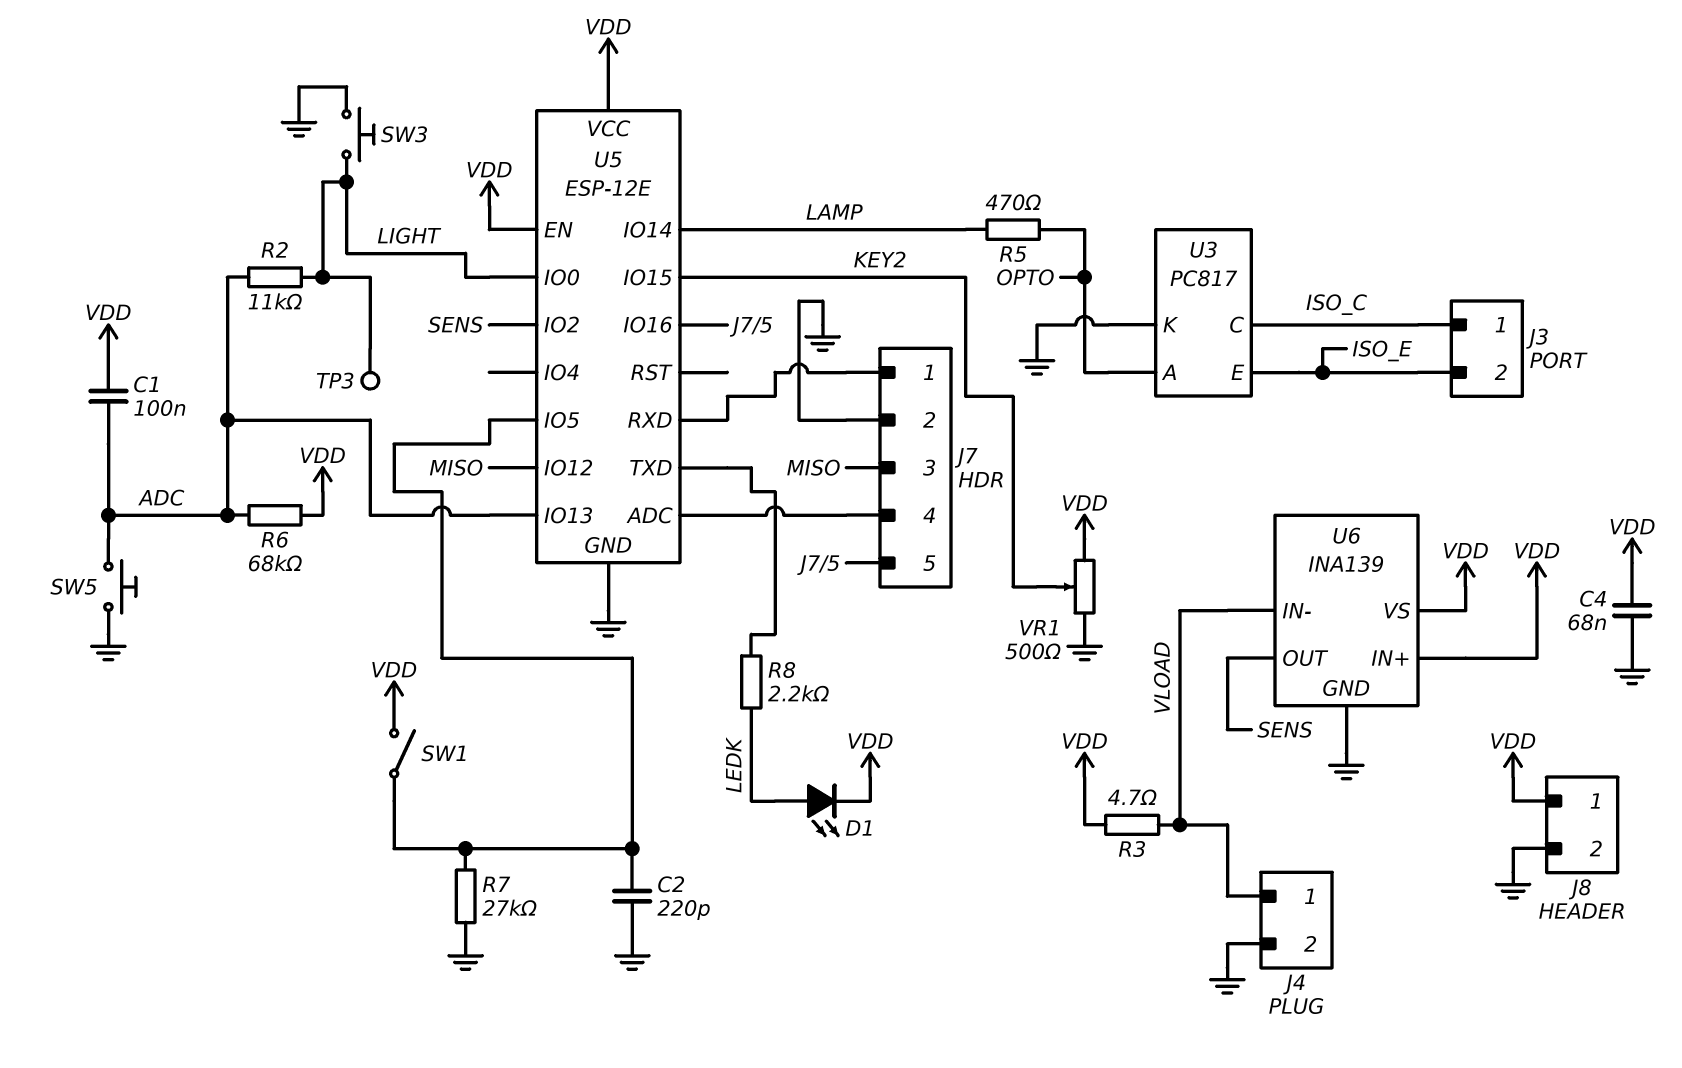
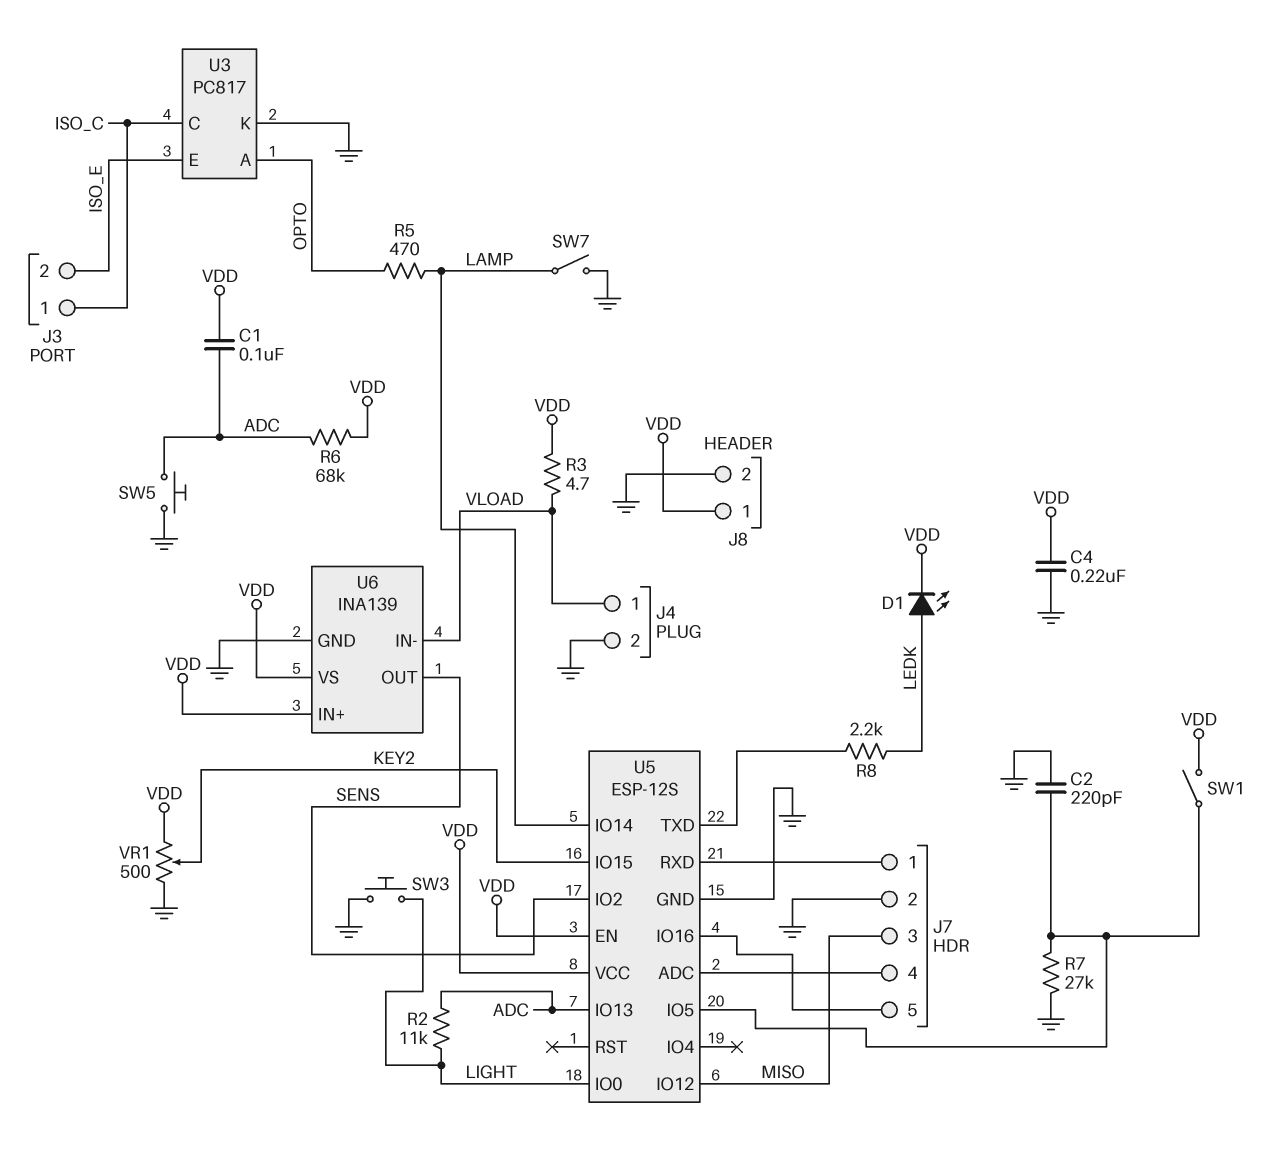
C4: 68nF (GND, VDD) -> 220nF (GND, VDD)
SW7: none -> switch (GND, LAMP)
TP3: test point (LIGHT) -> none
U5: ESP-12E -> ESP-12S

